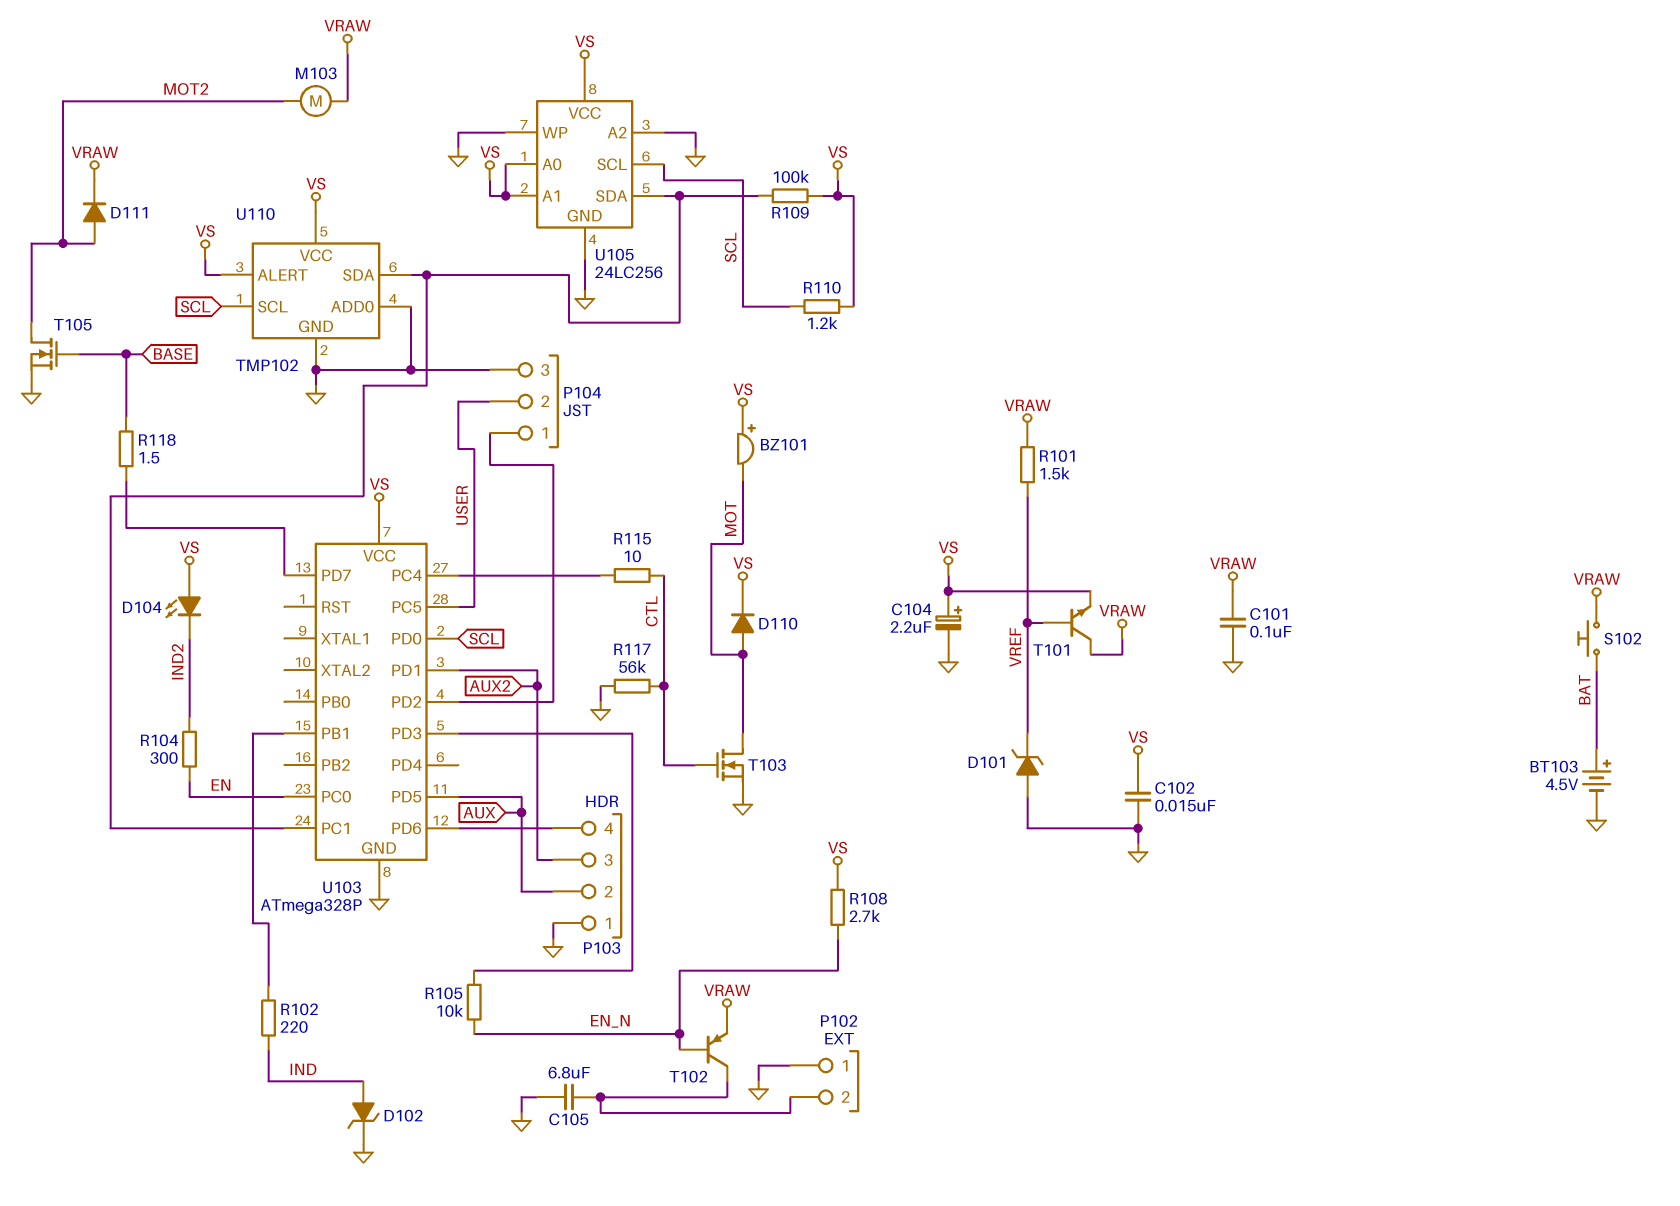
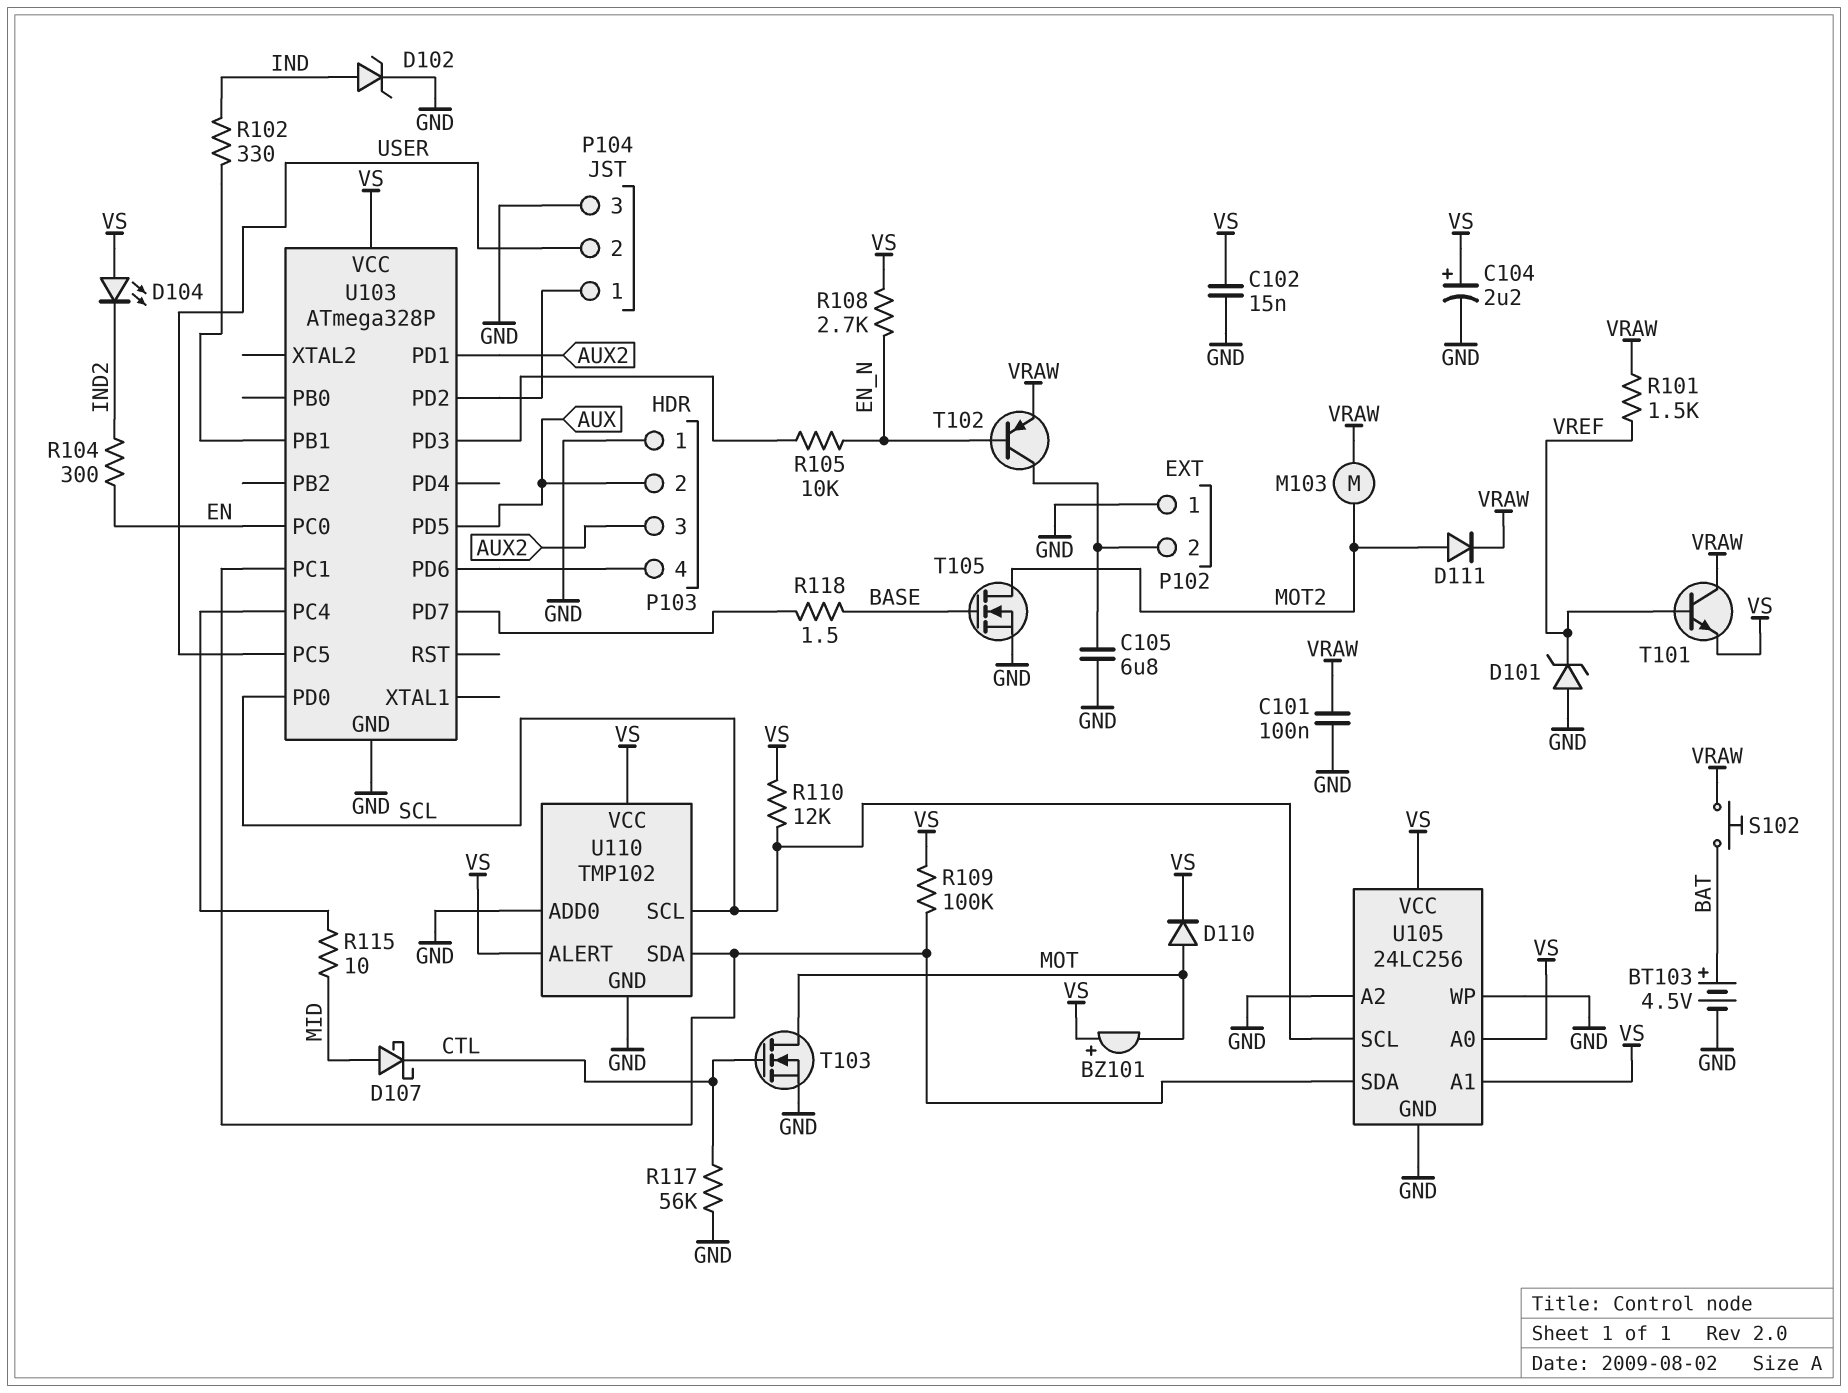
D107: none -> schottky (A MID, K CTL)
R102: 220 (IND, U103/PB1) -> 330 (IND, U103/PB1)
R110: 1.2k (SCL, VS) -> 12k (SCL, VS)
R115: 10 (CTL, U103/PC4) -> 10 (MID, U103/PC4)

